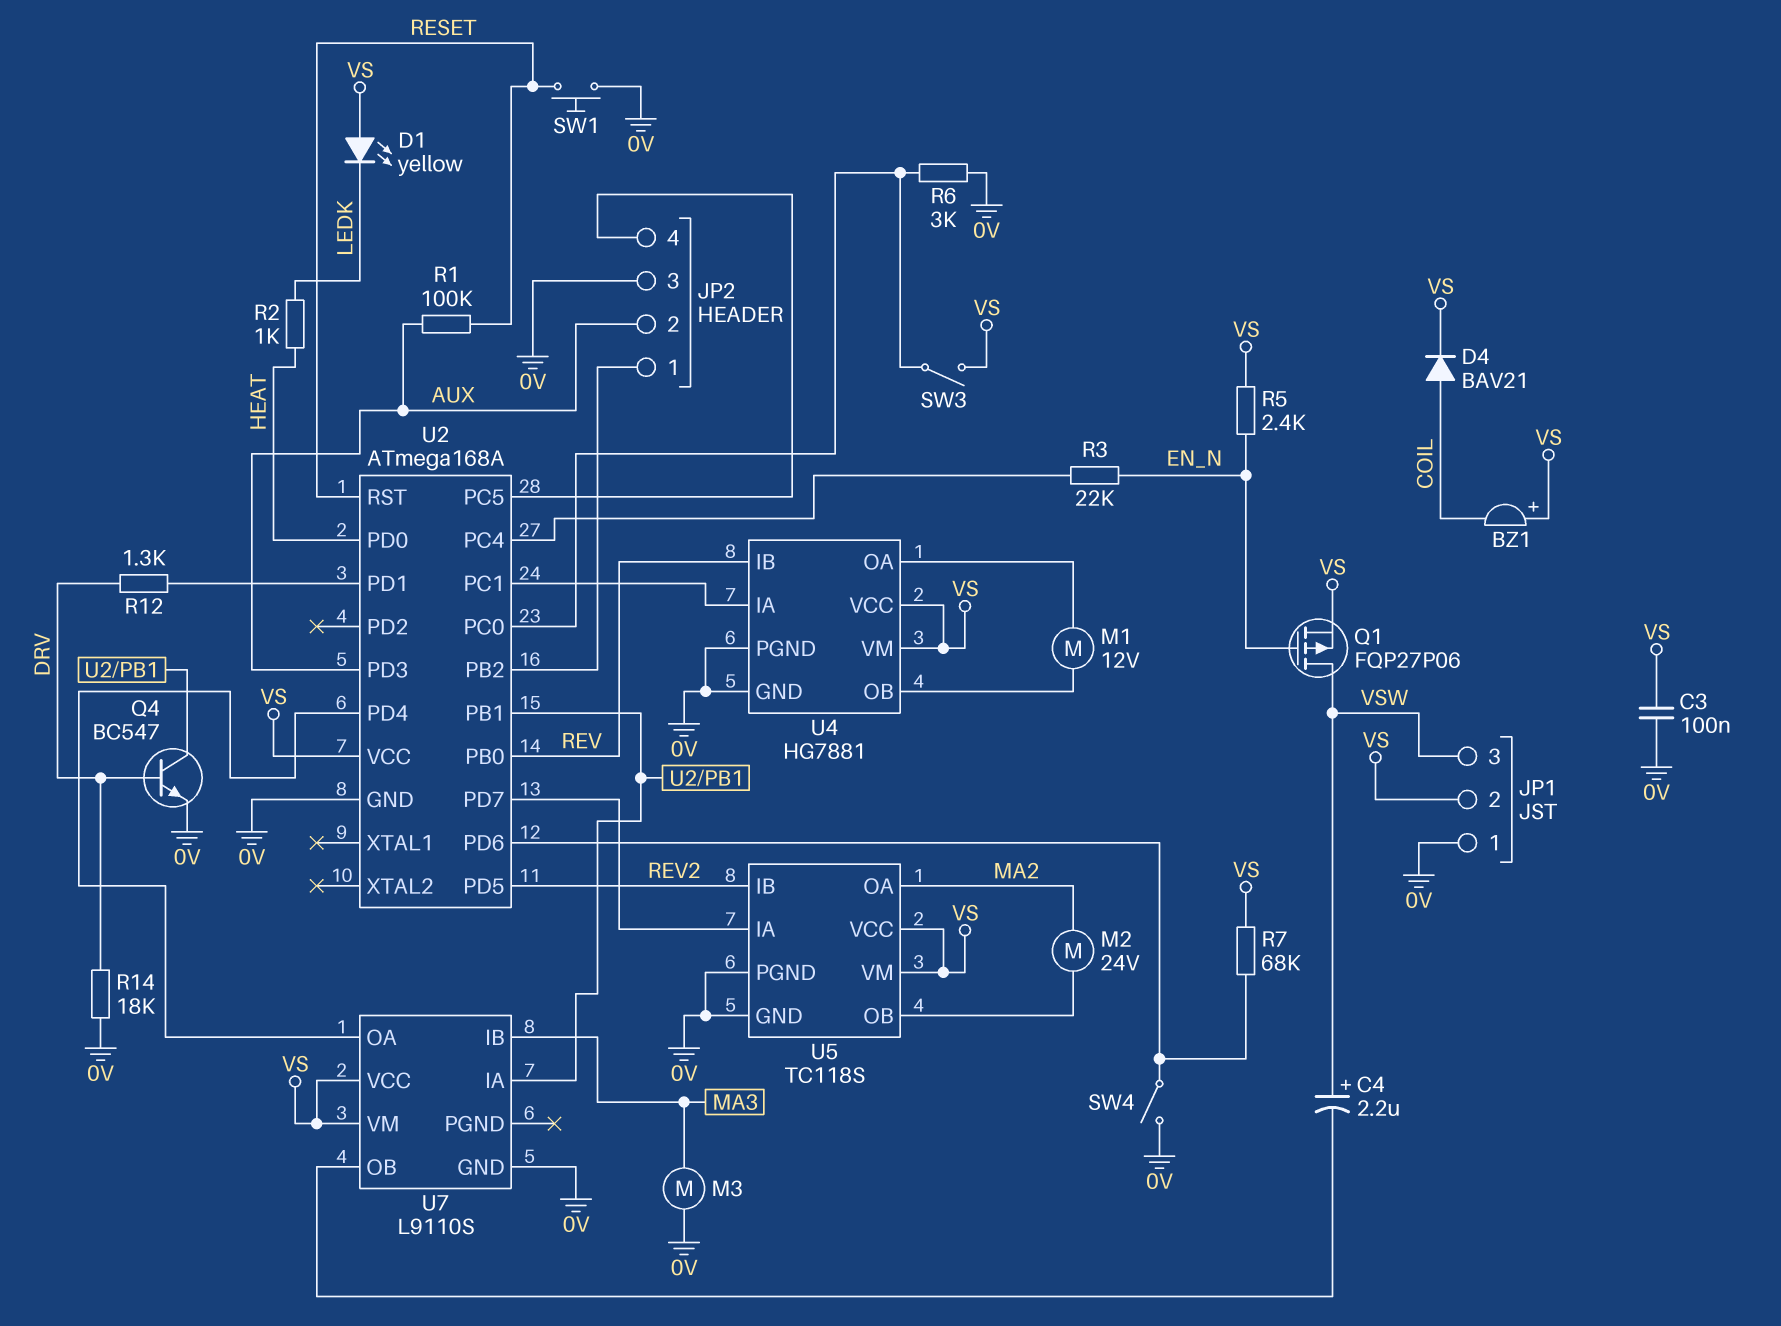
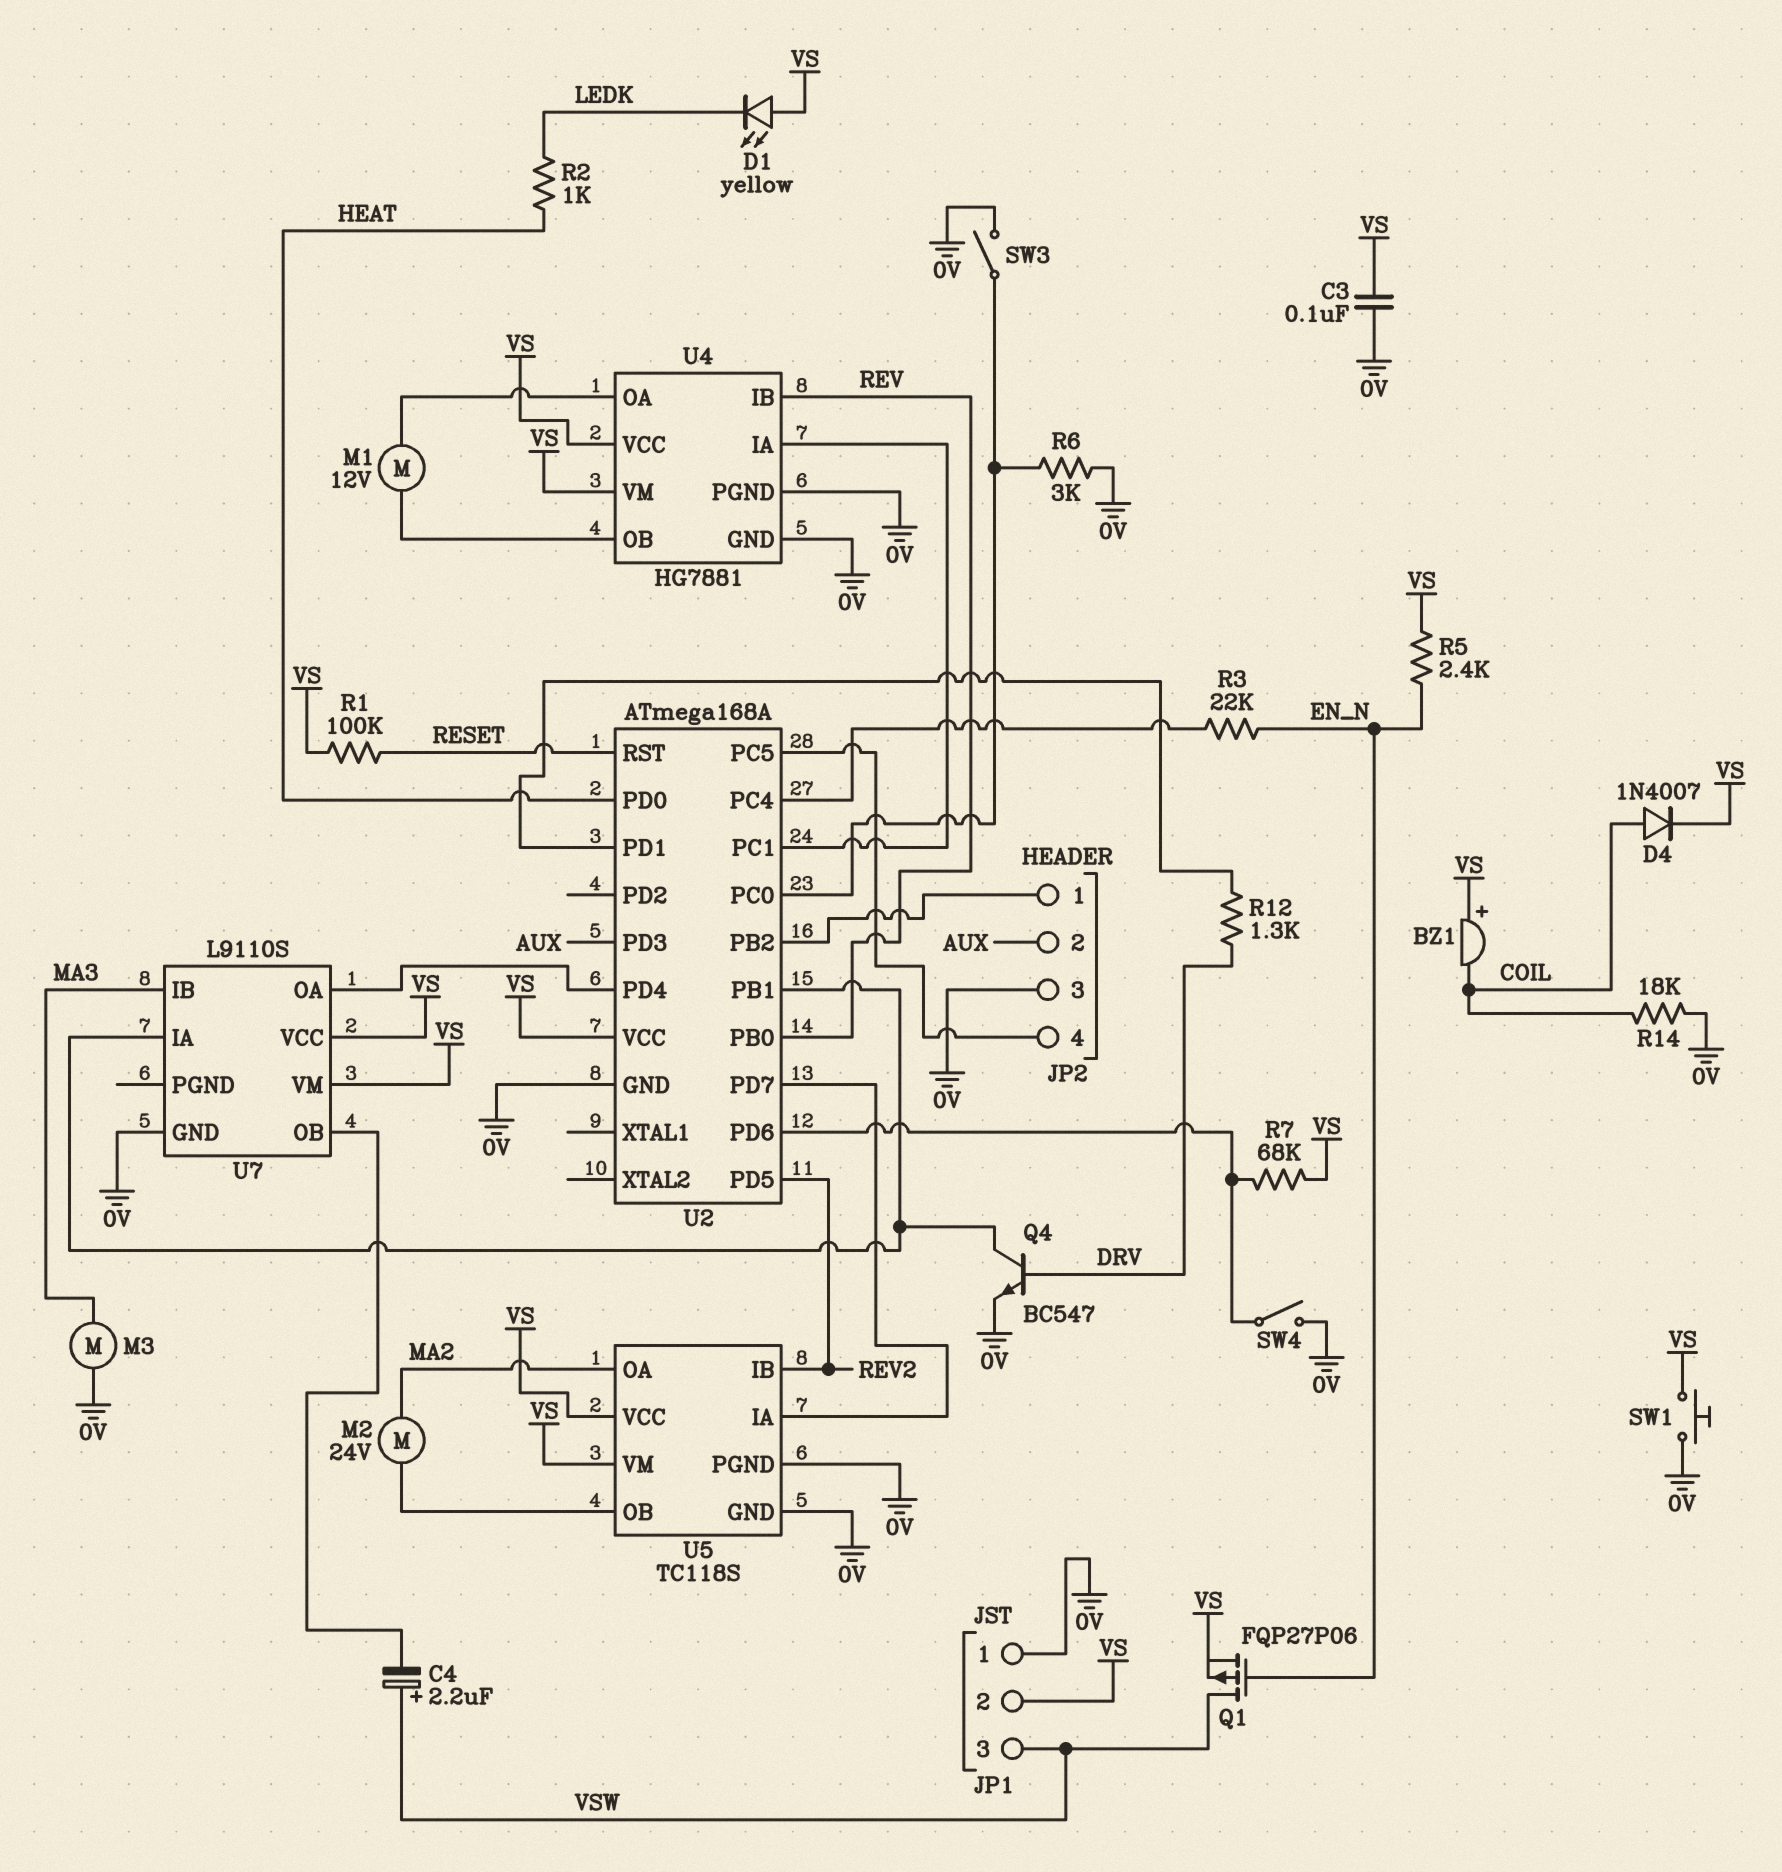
D4: diode BAV21 (A COIL, K VS) -> diode 1N4007 (A COIL, K VS)
R1: 100k (AUX, RESET) -> 100k (RESET, VS)
R14: 18k (0V, DRV) -> 18k (0V, COIL)
SW1: button (0V, RESET) -> button (0V, VS)
SW3: switch (U2/PC0, VS) -> switch (0V, U2/PC0)

